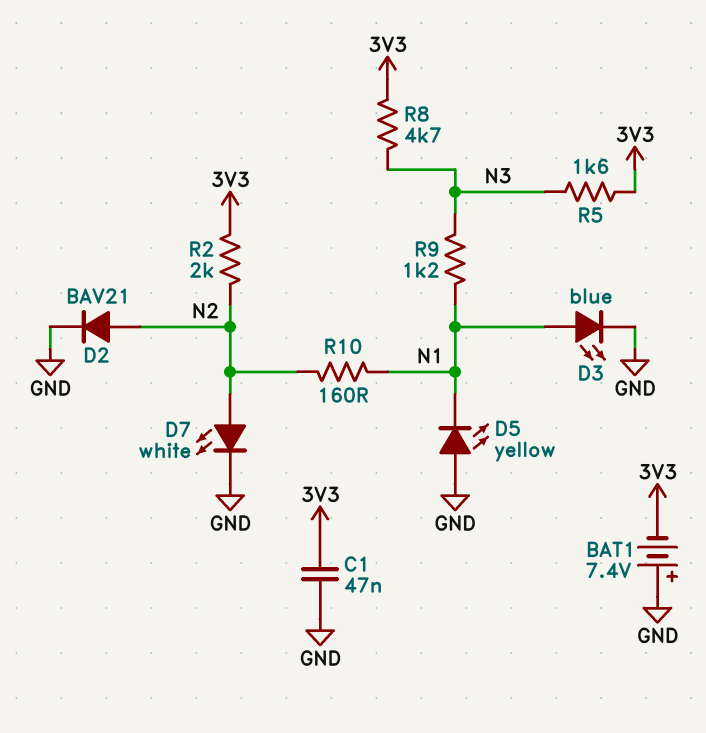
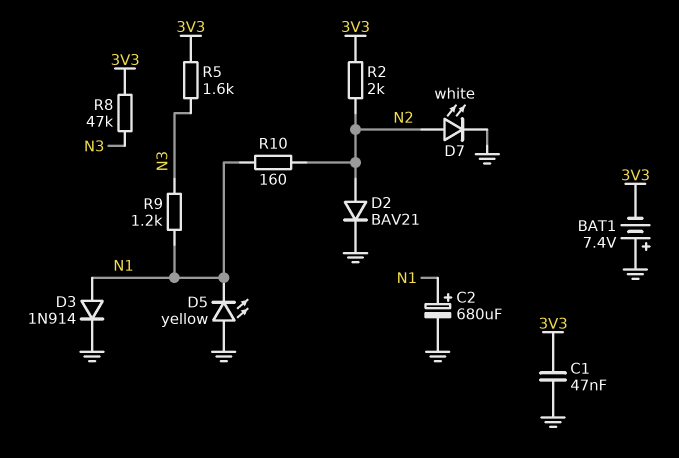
C2: none -> 680uF (plus N1, minus GND)
D3: LED blue (A N1, K GND) -> diode 1N914 (A N1, K GND)
R8: 4.7k (3V3, N3) -> 47k (3V3, N3)

